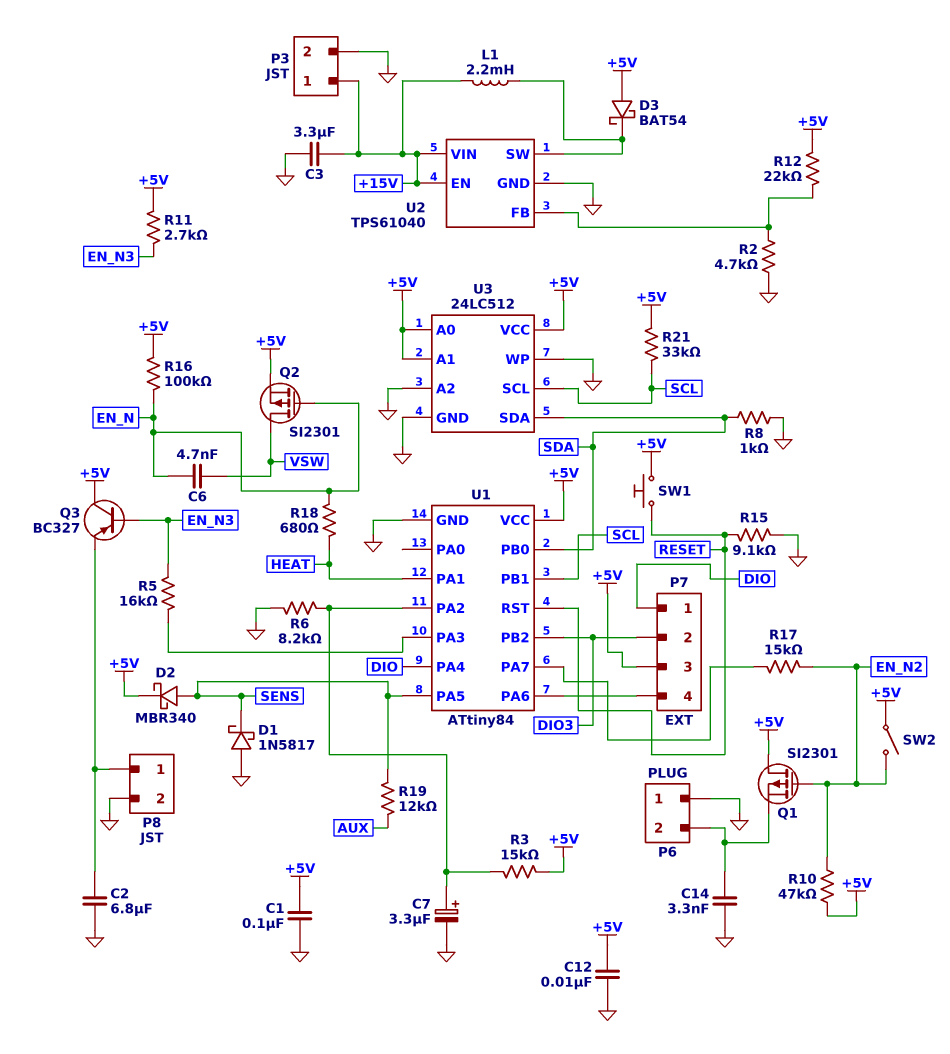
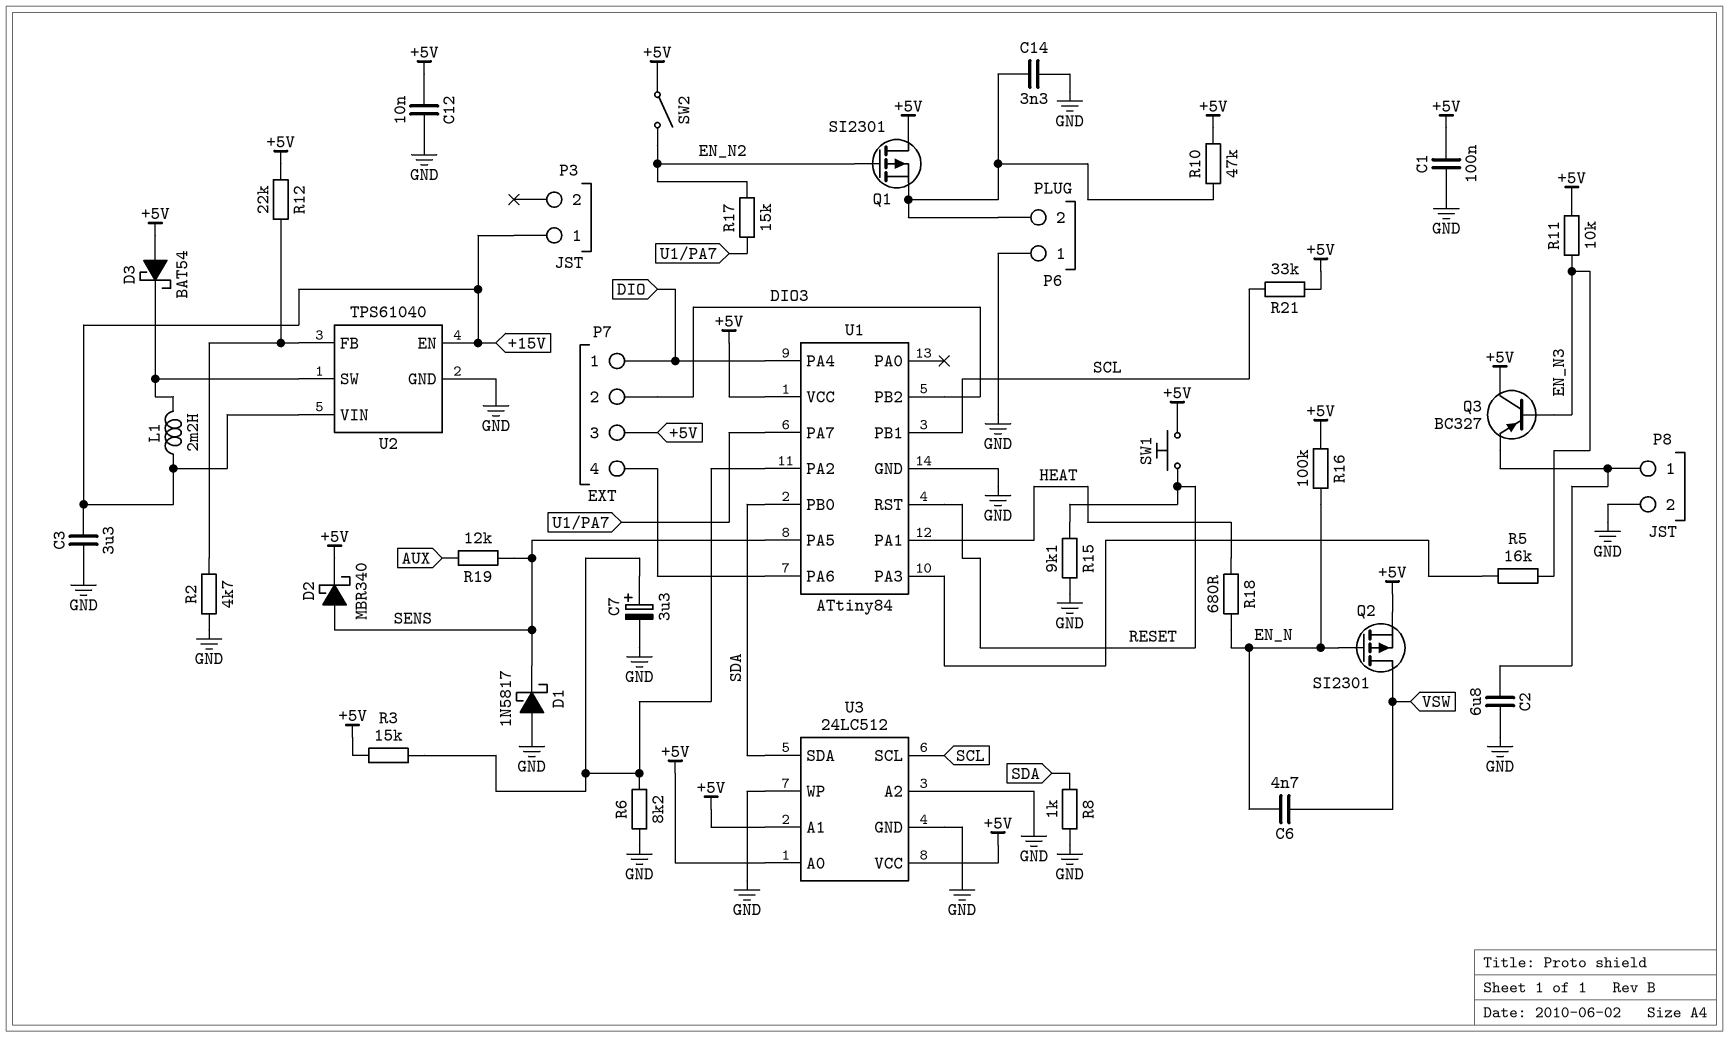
P3 pin 2: GND -> none
R10: 47k (+5V, EN_N2) -> 47k (+5V, P6/2)
R11: 2.7k (+5V, EN_N3) -> 10k (+5V, EN_N3)

